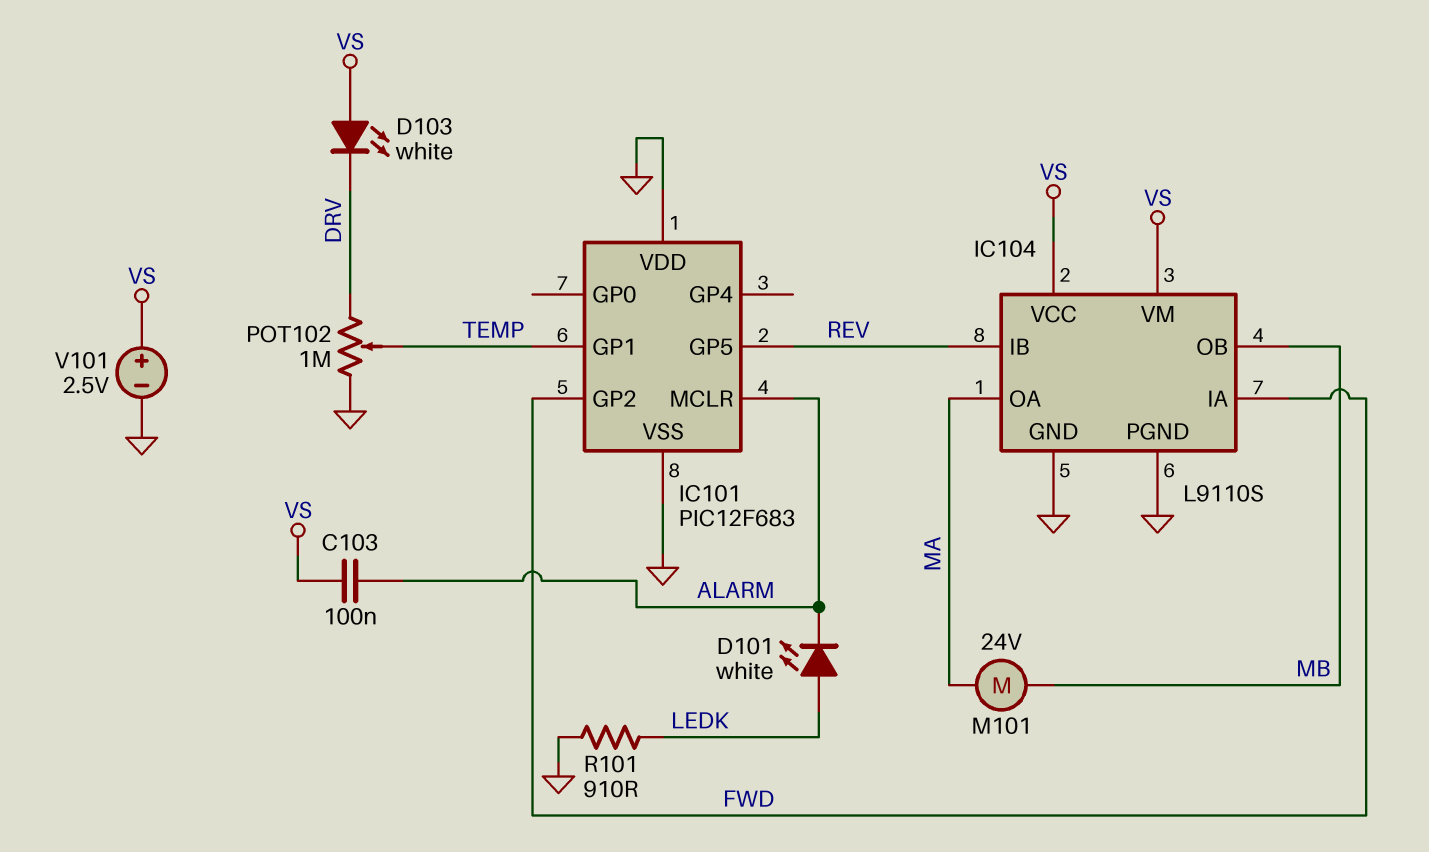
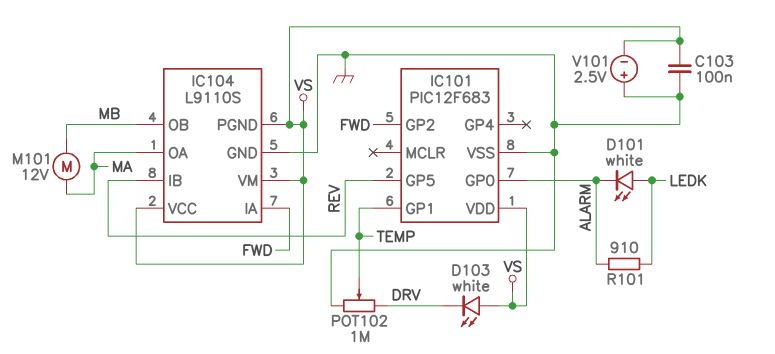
C103: 100nF (ALARM, VS) -> 100nF (GND, VS)
IC101 pin GP0: none -> ALARM
IC101 pin MCLR: ALARM -> none
IC101 pin VDD: GND -> VS
IC104 pin PGND: GND -> VS
M101: motor 24V (MA, MB) -> motor 12V (MA, MB)
R101: 910 (GND, LEDK) -> 910 (ALARM, LEDK)
V101: 2.5V (plus VS, minus GND) -> 2.5V (plus GND, minus VS)

